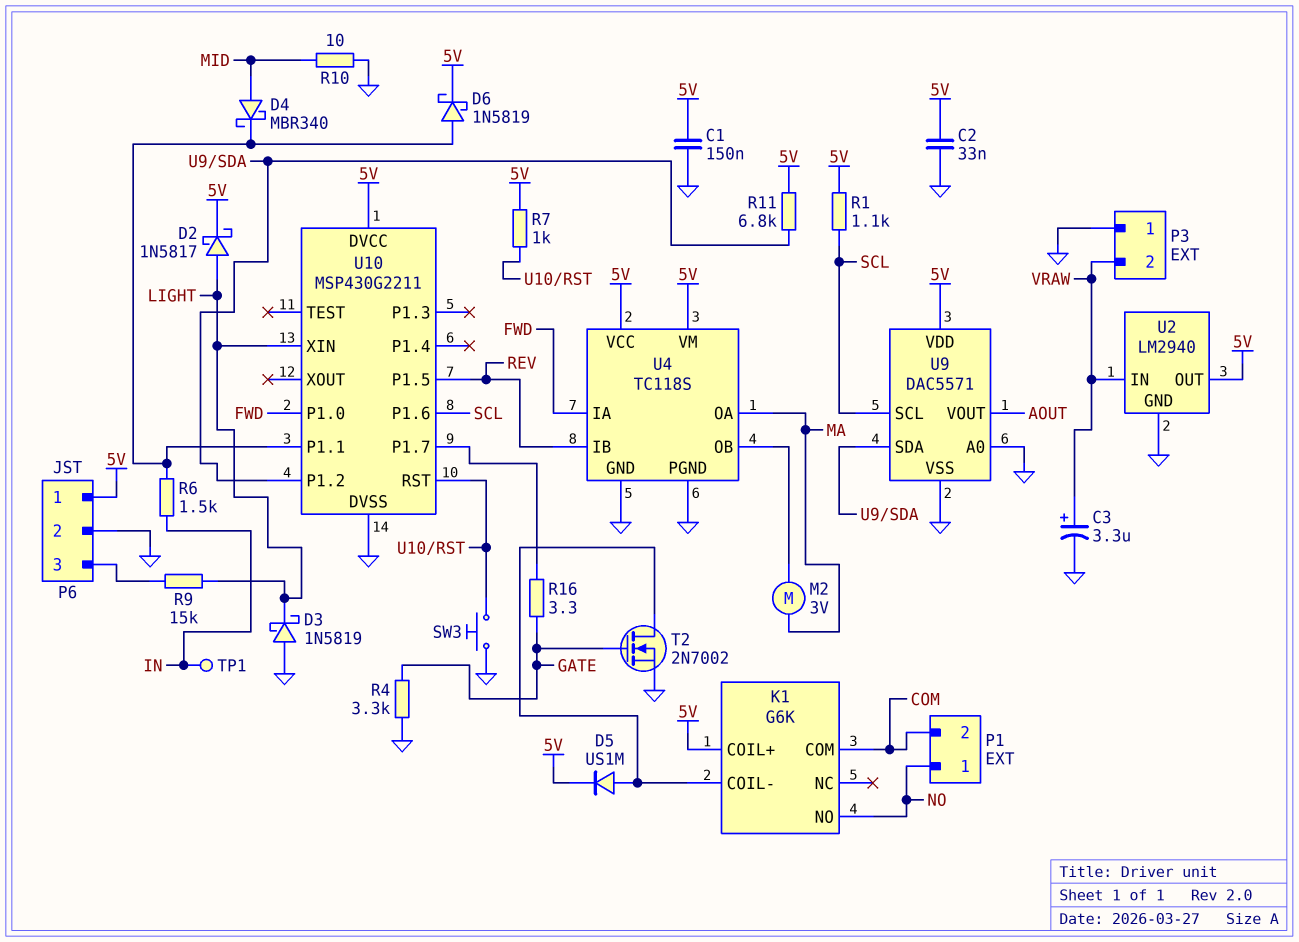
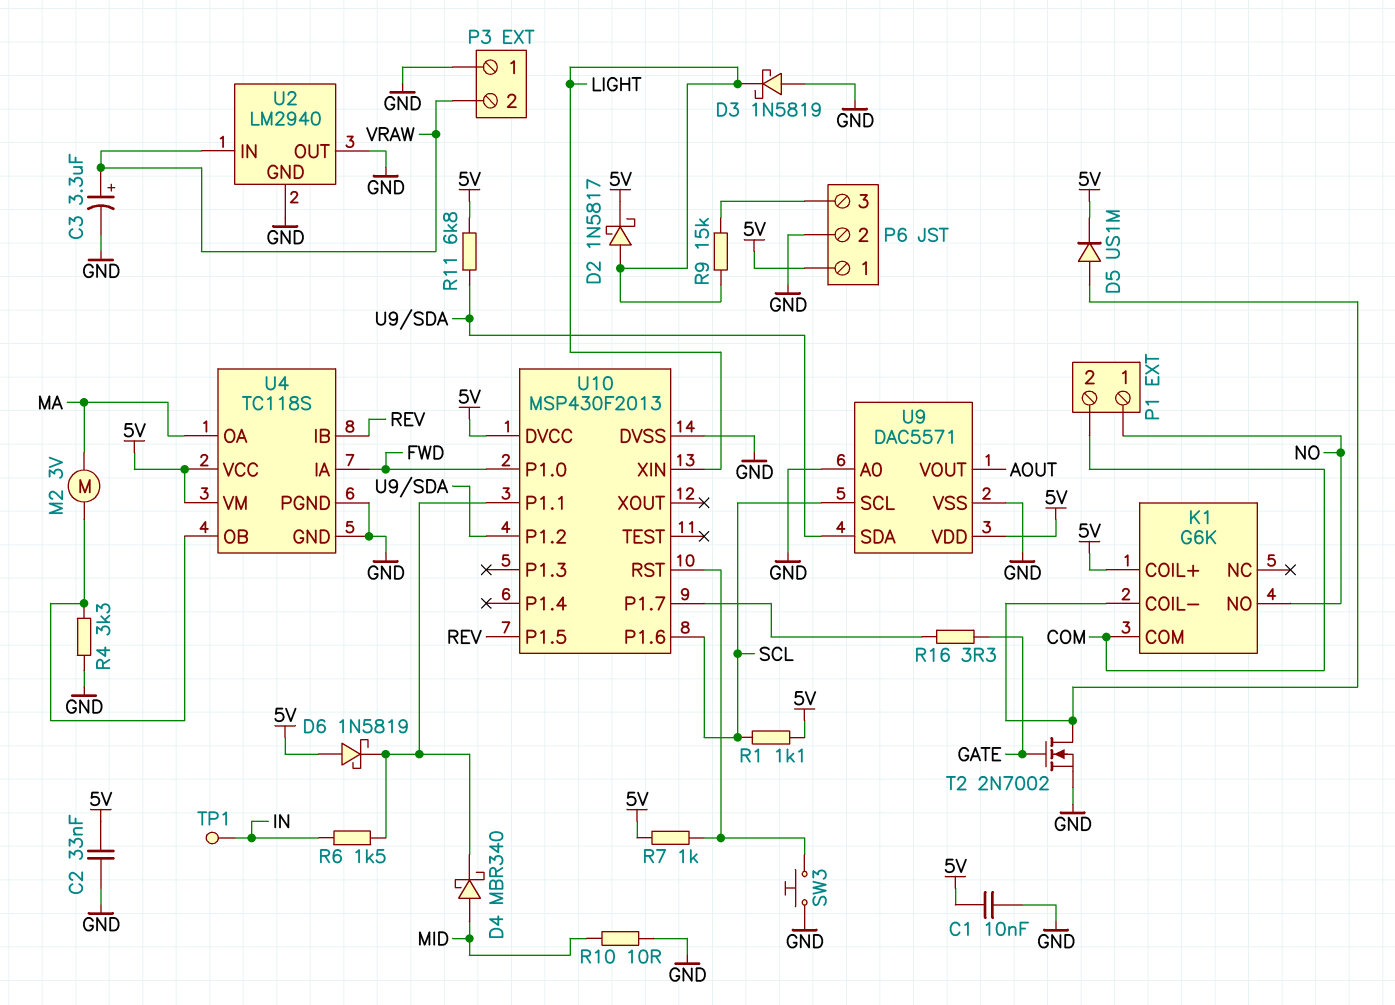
C1: 150nF (5V, GND) -> 10nF (5V, GND)
D6: schottky 1N5819 (A U10/P1.1, K 5V) -> schottky 1N5819 (A 5V, K U10/P1.1)
R4: 3.3k (GATE, GND) -> 3.3k (GND, U4/OB)
U2 pin OUT: 5V -> GND
U10: MSP430G2211 -> MSP430F2013

